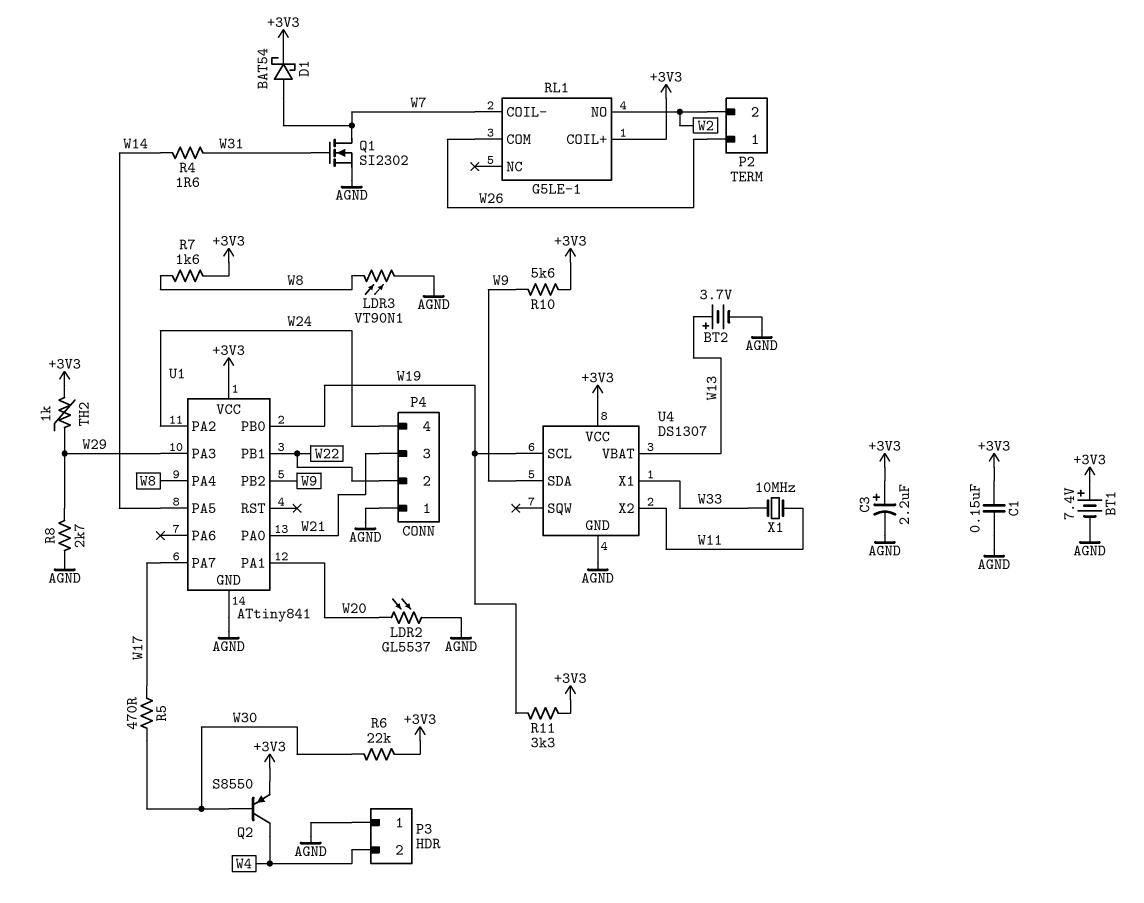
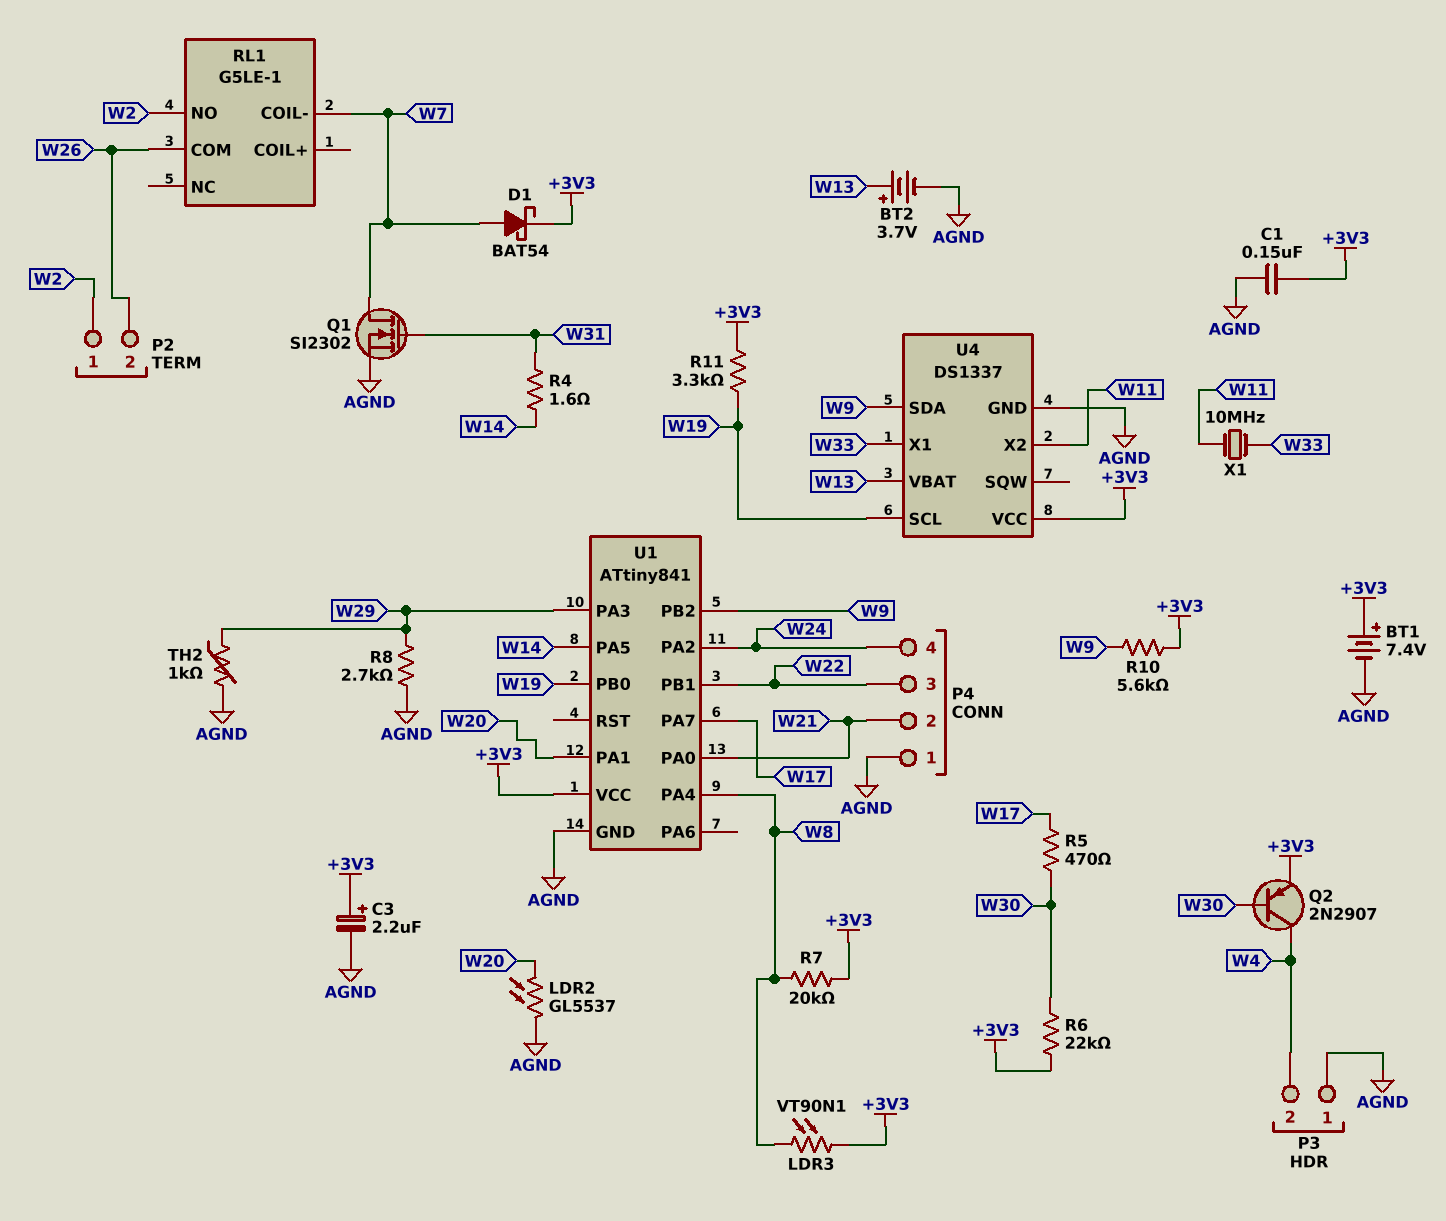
LDR3: VT90N1 (AGND, W8) -> VT90N1 (+3V3, W8)
P2 pin 1: W26 -> W2
P2 pin 2: W2 -> W26
P4 pin 2: W22 -> W21
P4 pin 3: W21 -> W22
Q2: PNP S8550 (B W30, C W4, E +3V3) -> PNP 2N2907 (B W30, C W4, E +3V3)
R7: 1.6k (+3V3, W8) -> 20k (+3V3, W8)
RL1 pin COIL+: +3V3 -> none
TH2: 1k (+3V3, W29) -> 1k (AGND, W29)
U4: DS1307 -> DS1337

